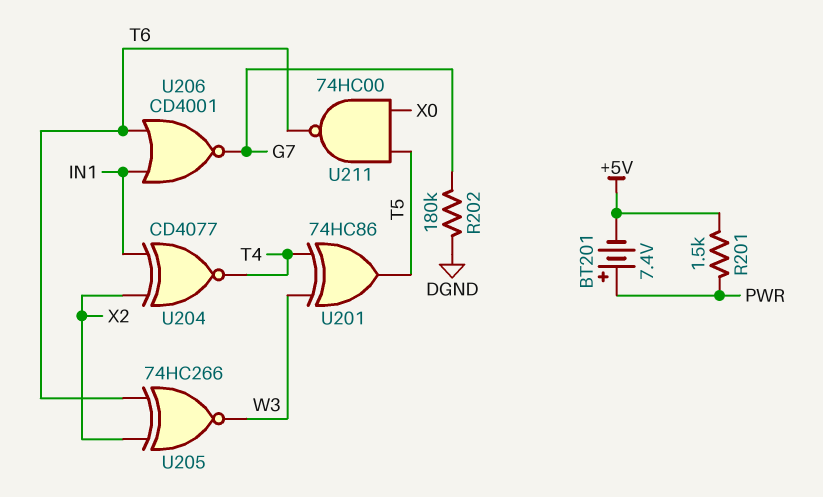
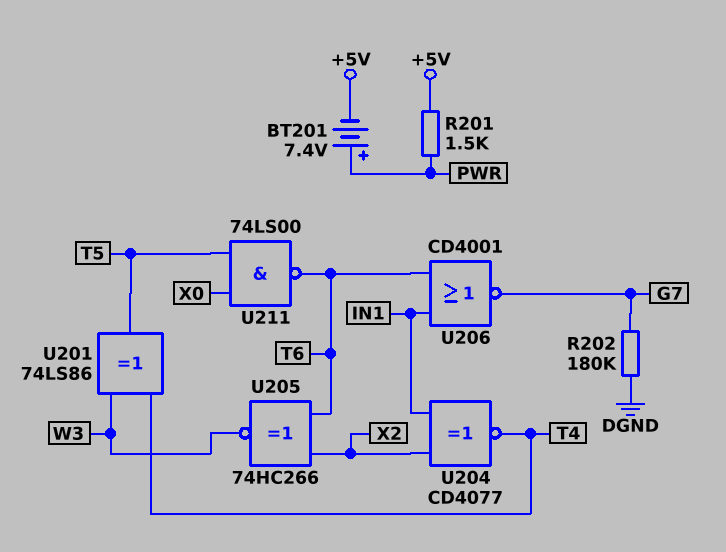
U201: XOR 74HC86 (in T4, in W3, out T5) -> XOR 74LS86 (in T4, in W3, out T5)
U211: NAND 74HC00 (in T5, in X0, out T6) -> NAND 74LS00 (in T5, in X0, out T6)

